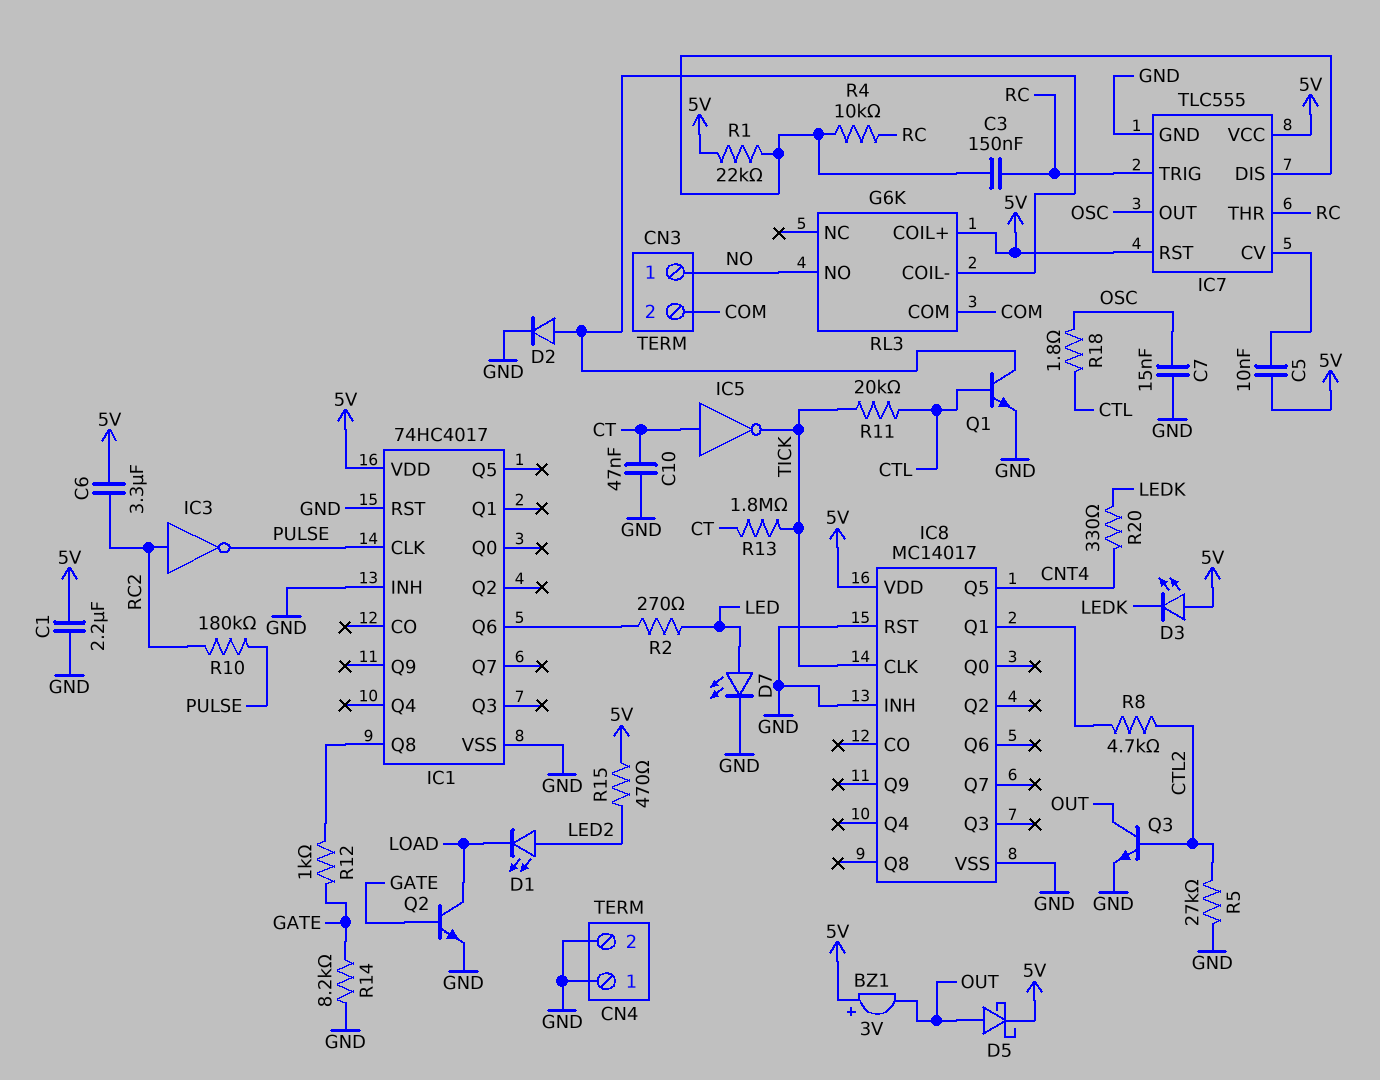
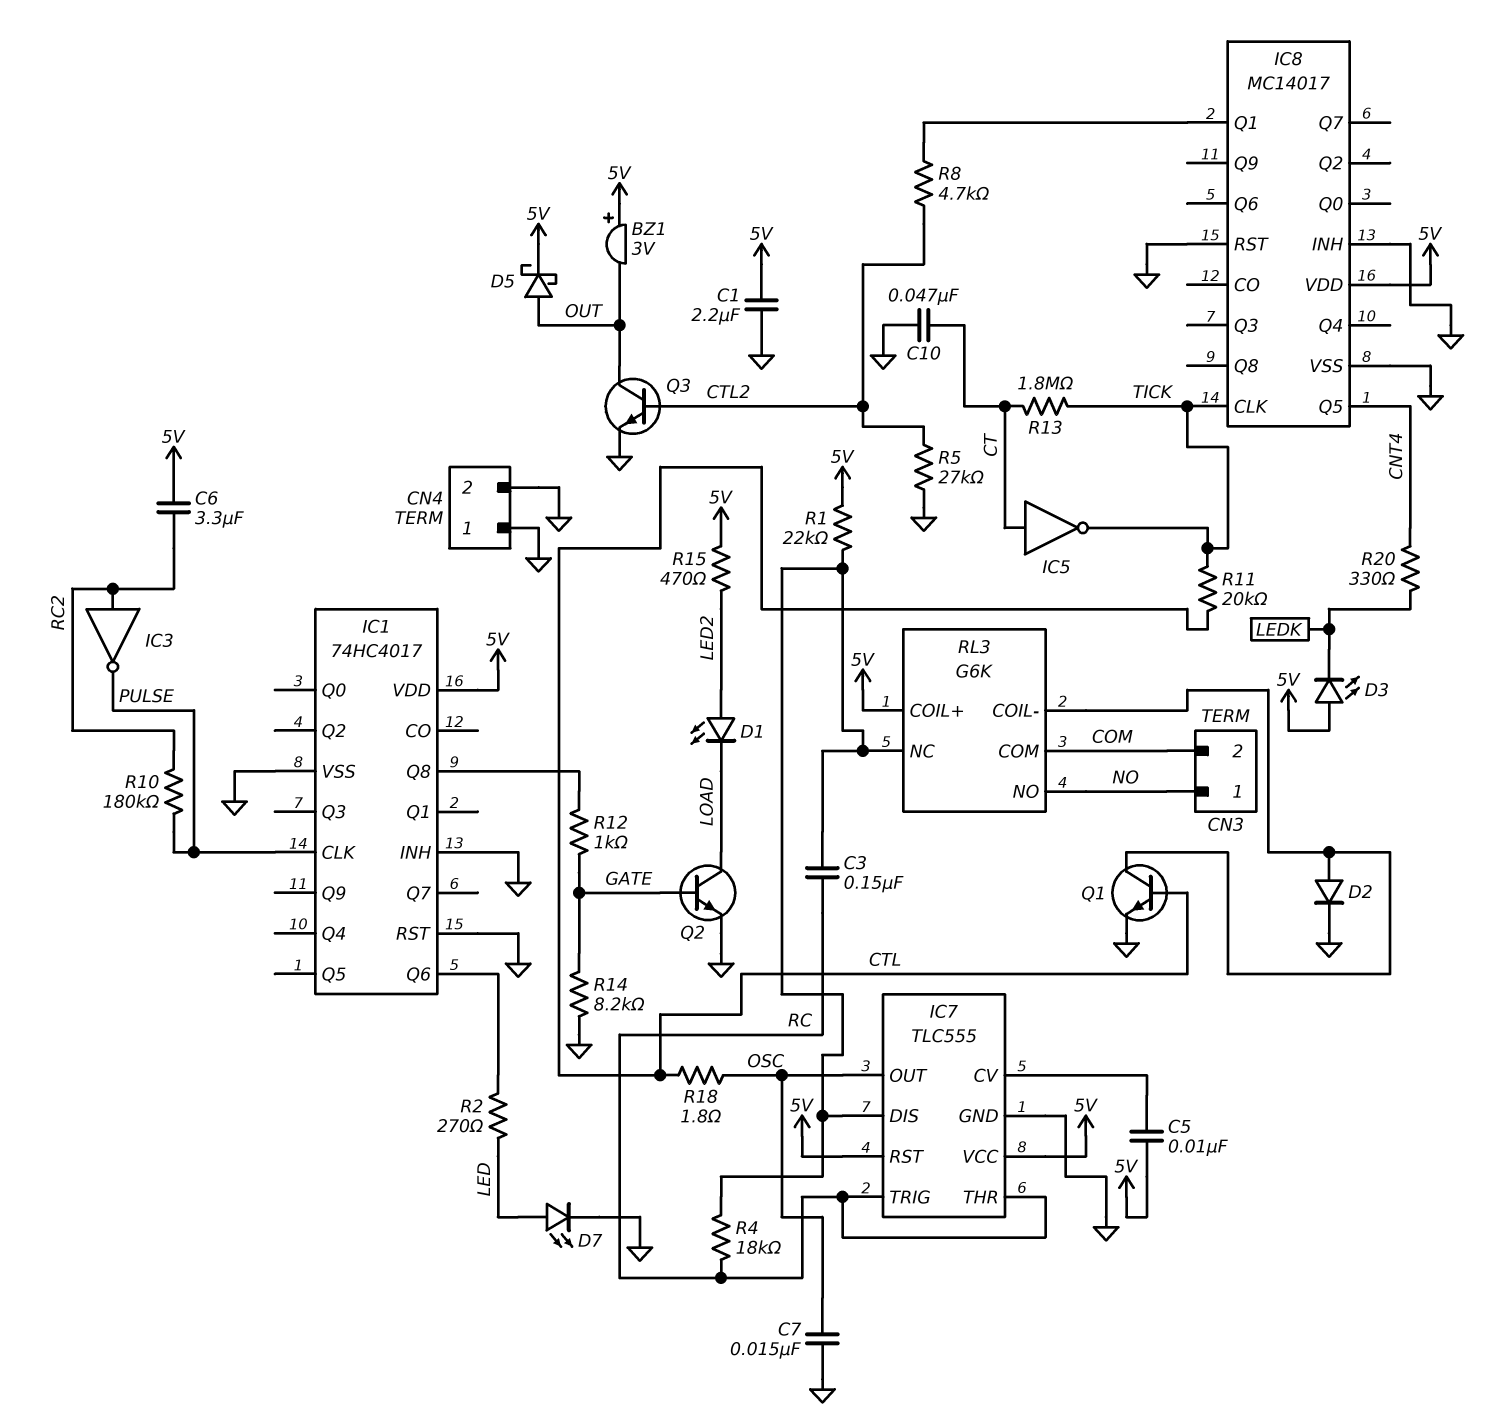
R4: 10k (IC7/DIS, RC) -> 18k (IC7/DIS, RC)
RL3 pin NC: none -> IC7/DIS

